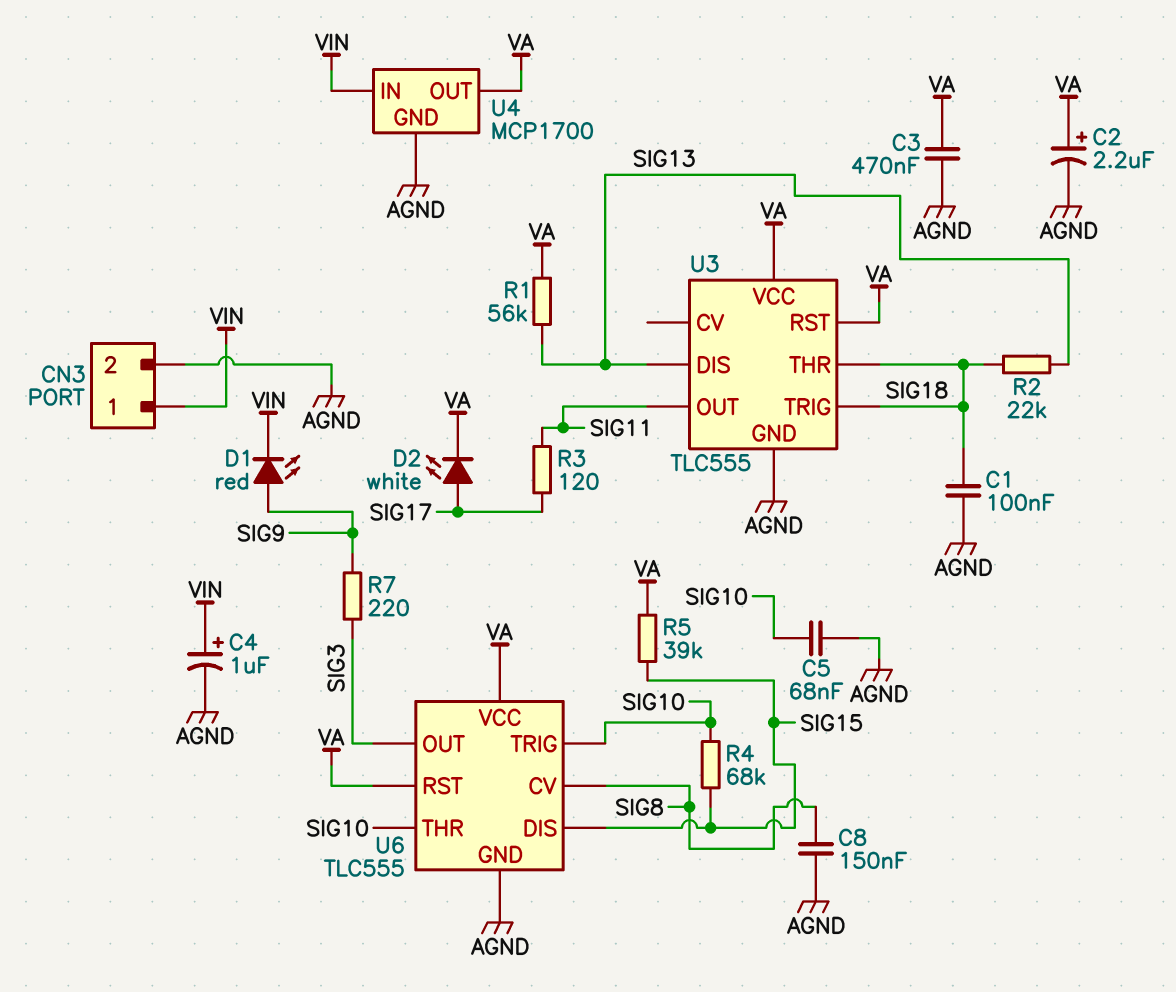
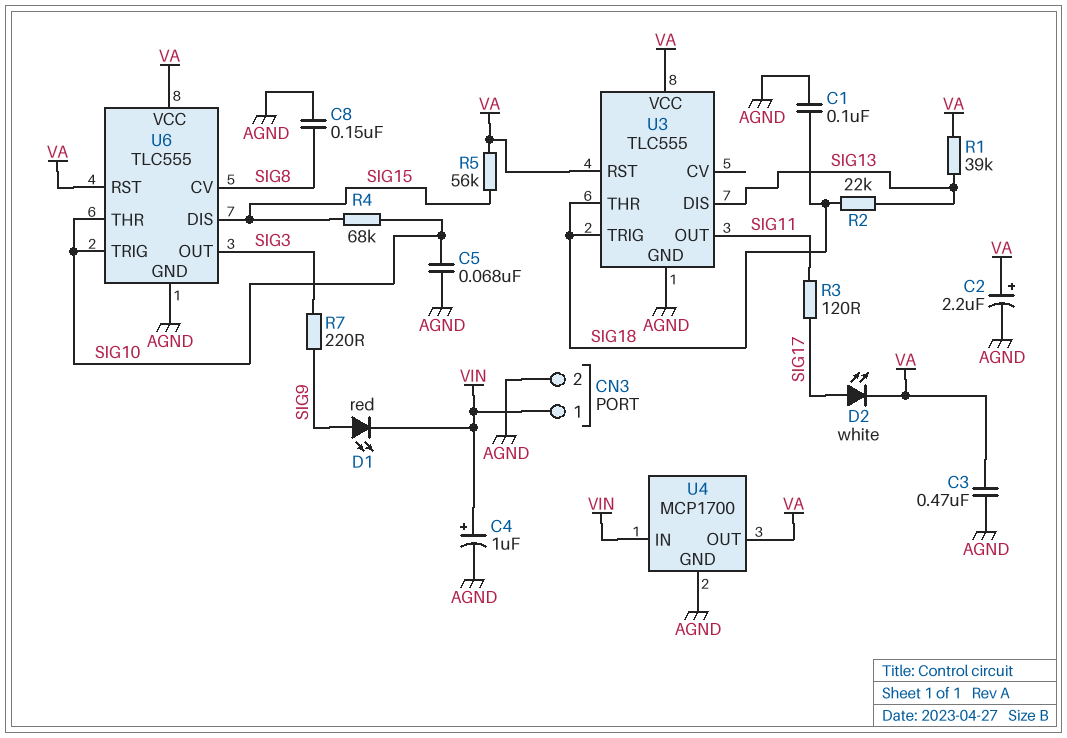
R1: 56k (SIG13, VA) -> 39k (SIG13, VA)
R5: 39k (SIG15, VA) -> 56k (SIG15, VA)

